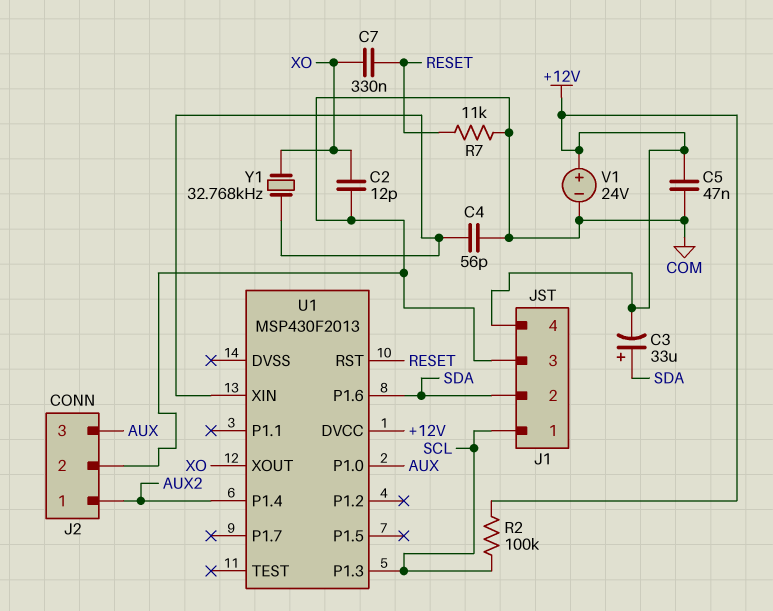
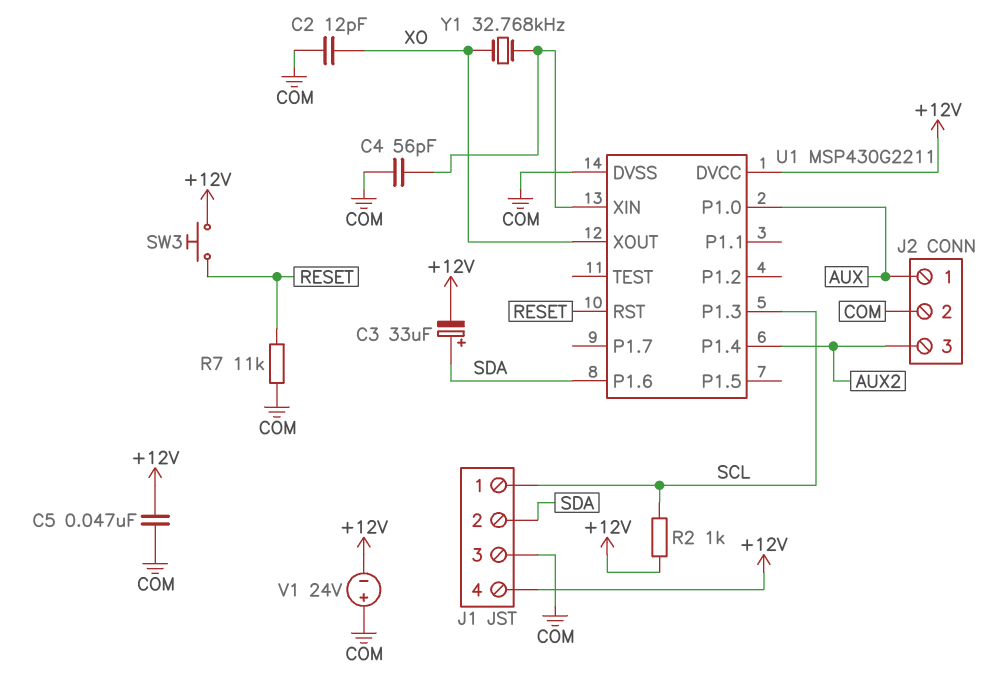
C7: 330nF (RESET, XO) -> none
J2 pin 1: AUX2 -> AUX
J2 pin 3: AUX -> AUX2
R2: 100k (+12V, SCL) -> 1k (+12V, SCL)
SW3: none -> button (+12V, RESET)
U1: MSP430F2013 -> MSP430G2211
U1 pin DVSS: none -> COM
V1: 24V (plus +12V, minus COM) -> 24V (plus COM, minus +12V)

